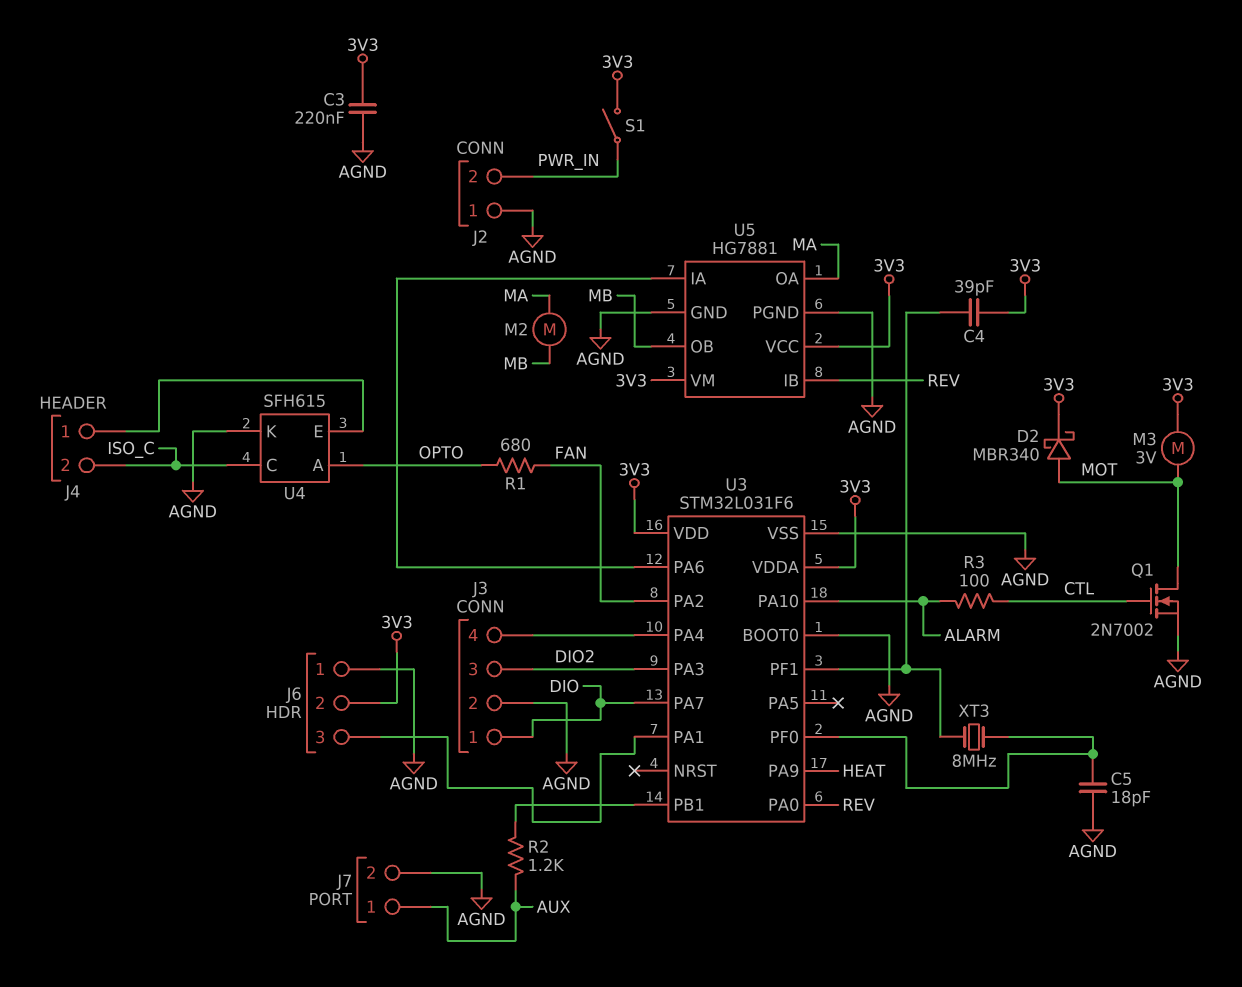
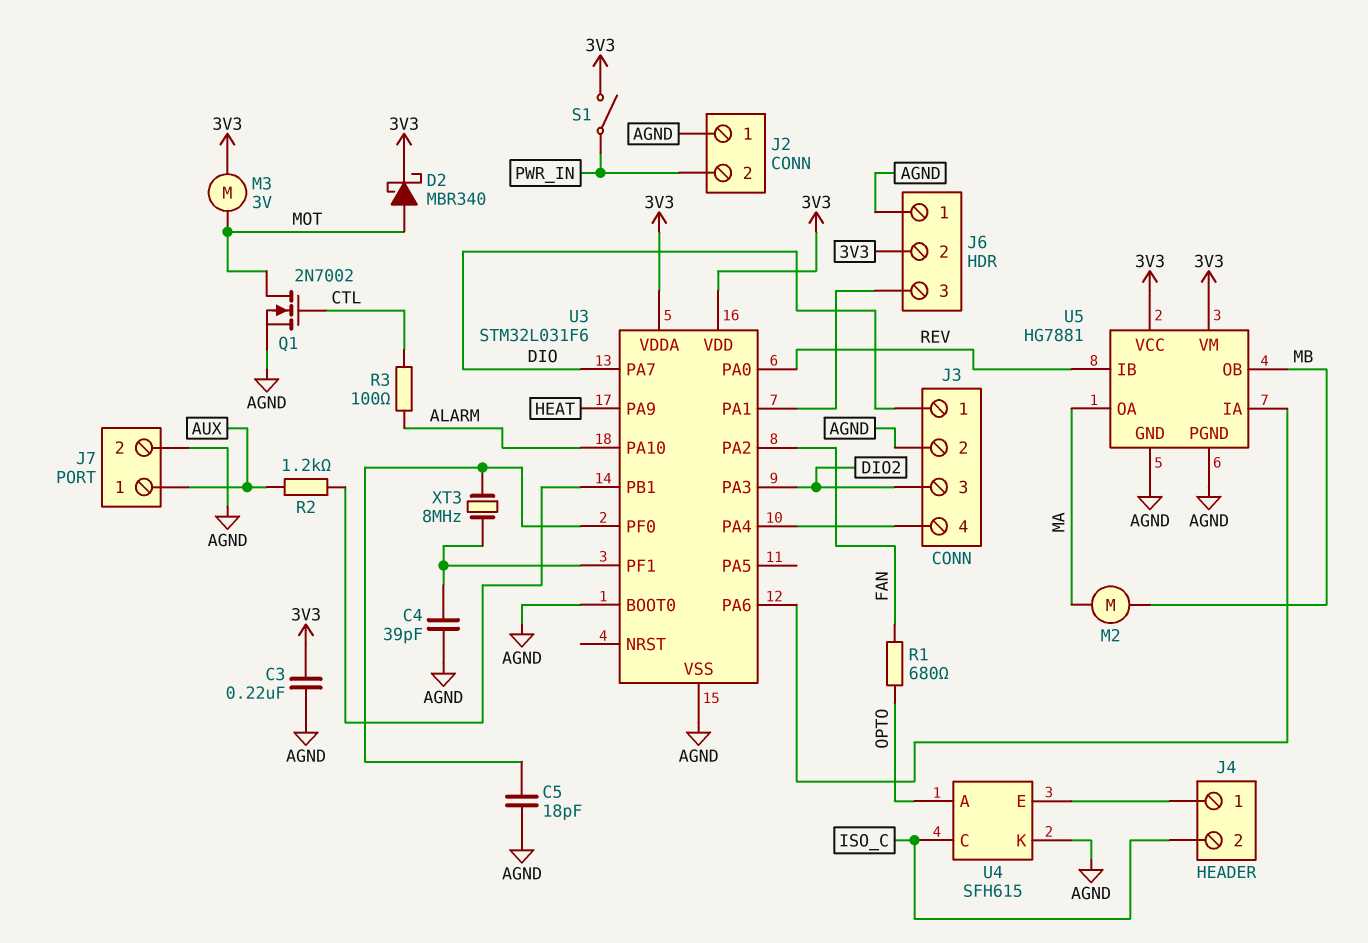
C4: 39pF (3V3, U3/PF1) -> 39pF (AGND, U3/PF1)

